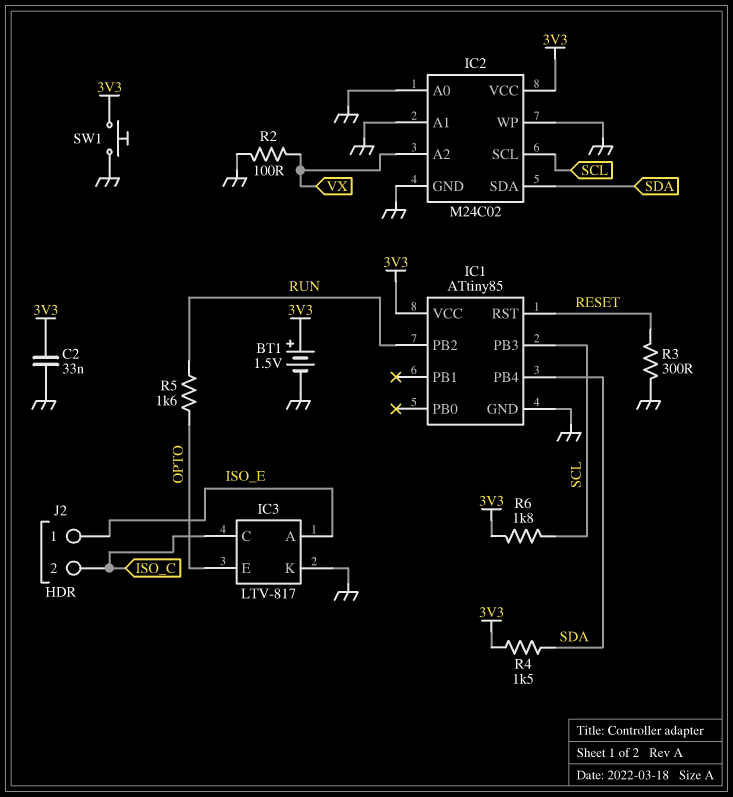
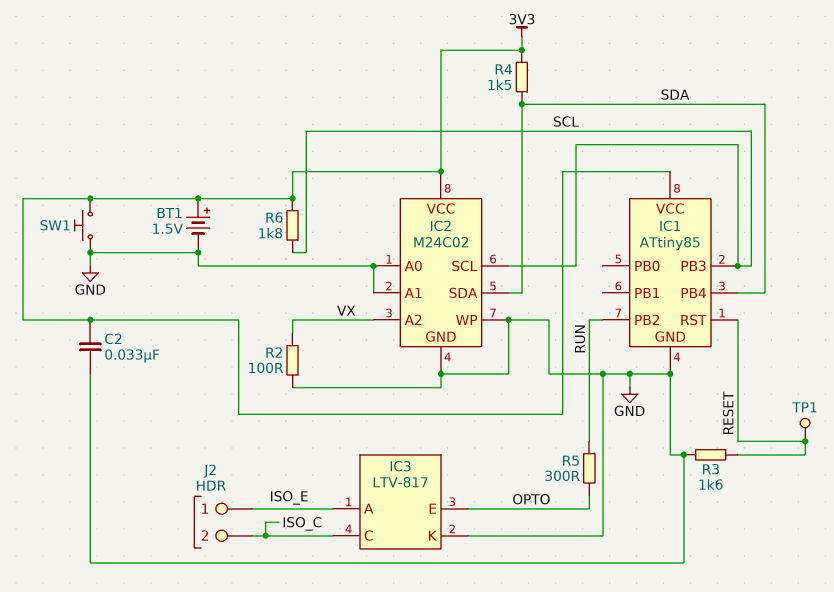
R3: 300 (GND, RESET) -> 1.6k (GND, RESET)
R5: 1.6k (OPTO, RUN) -> 300 (OPTO, RUN)
TP1: none -> test point (RESET)

